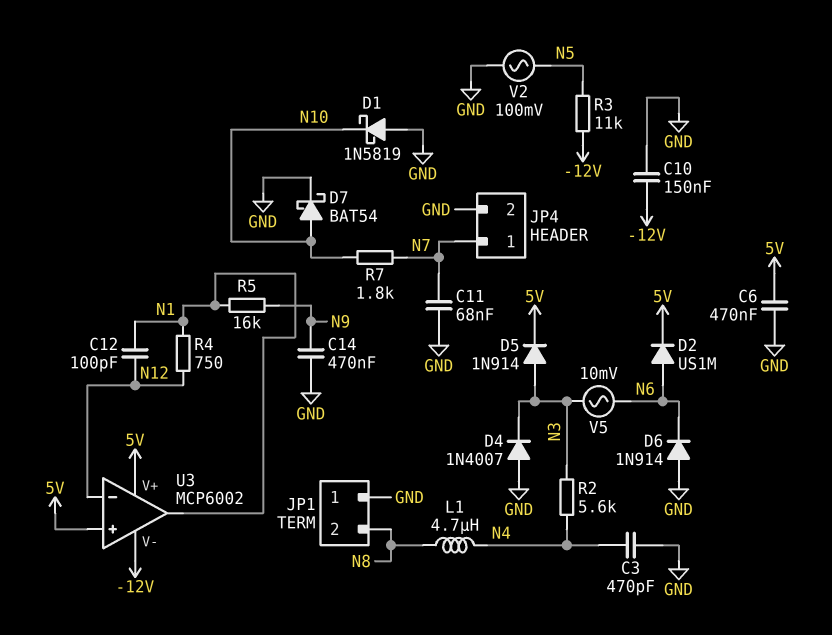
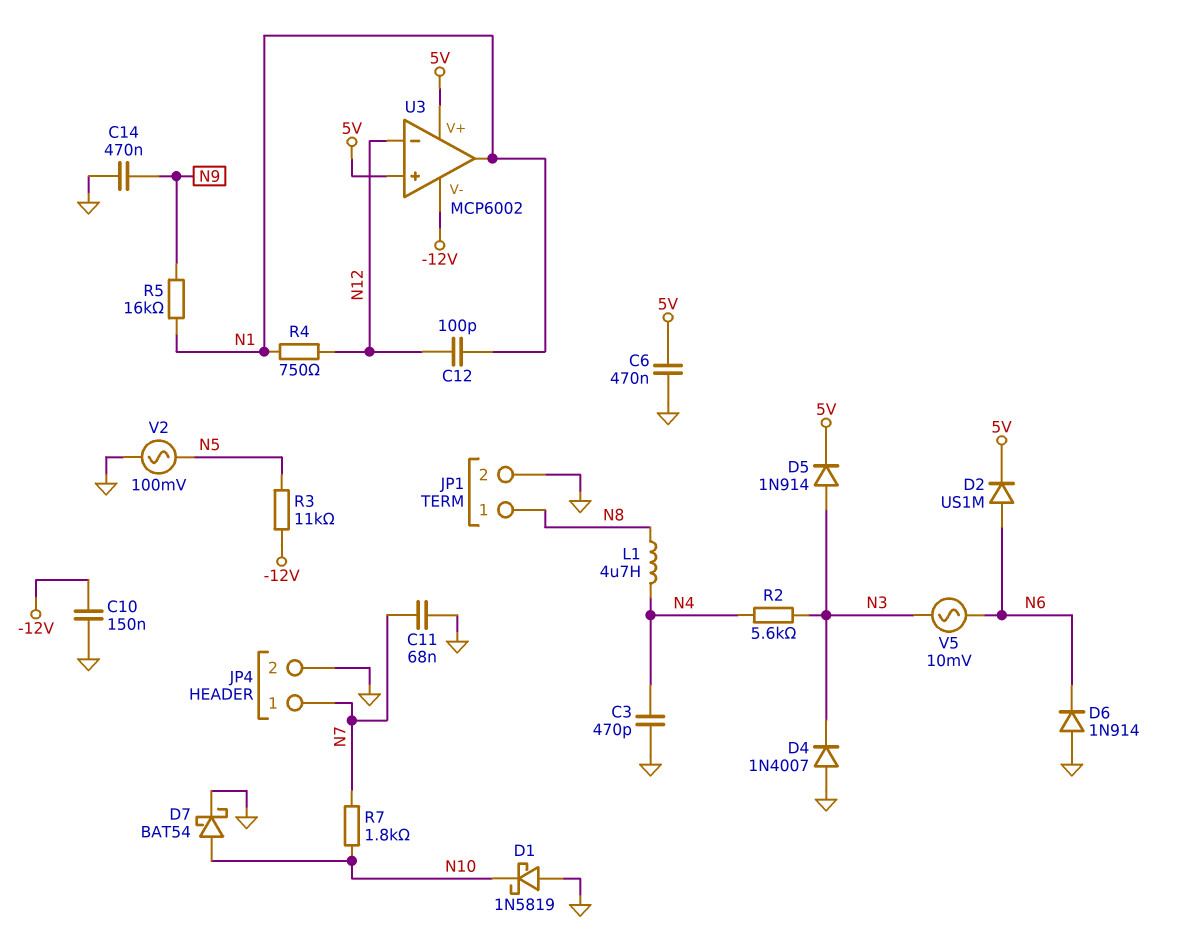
JP1 pin 1: GND -> N8
JP1 pin 2: N8 -> GND

